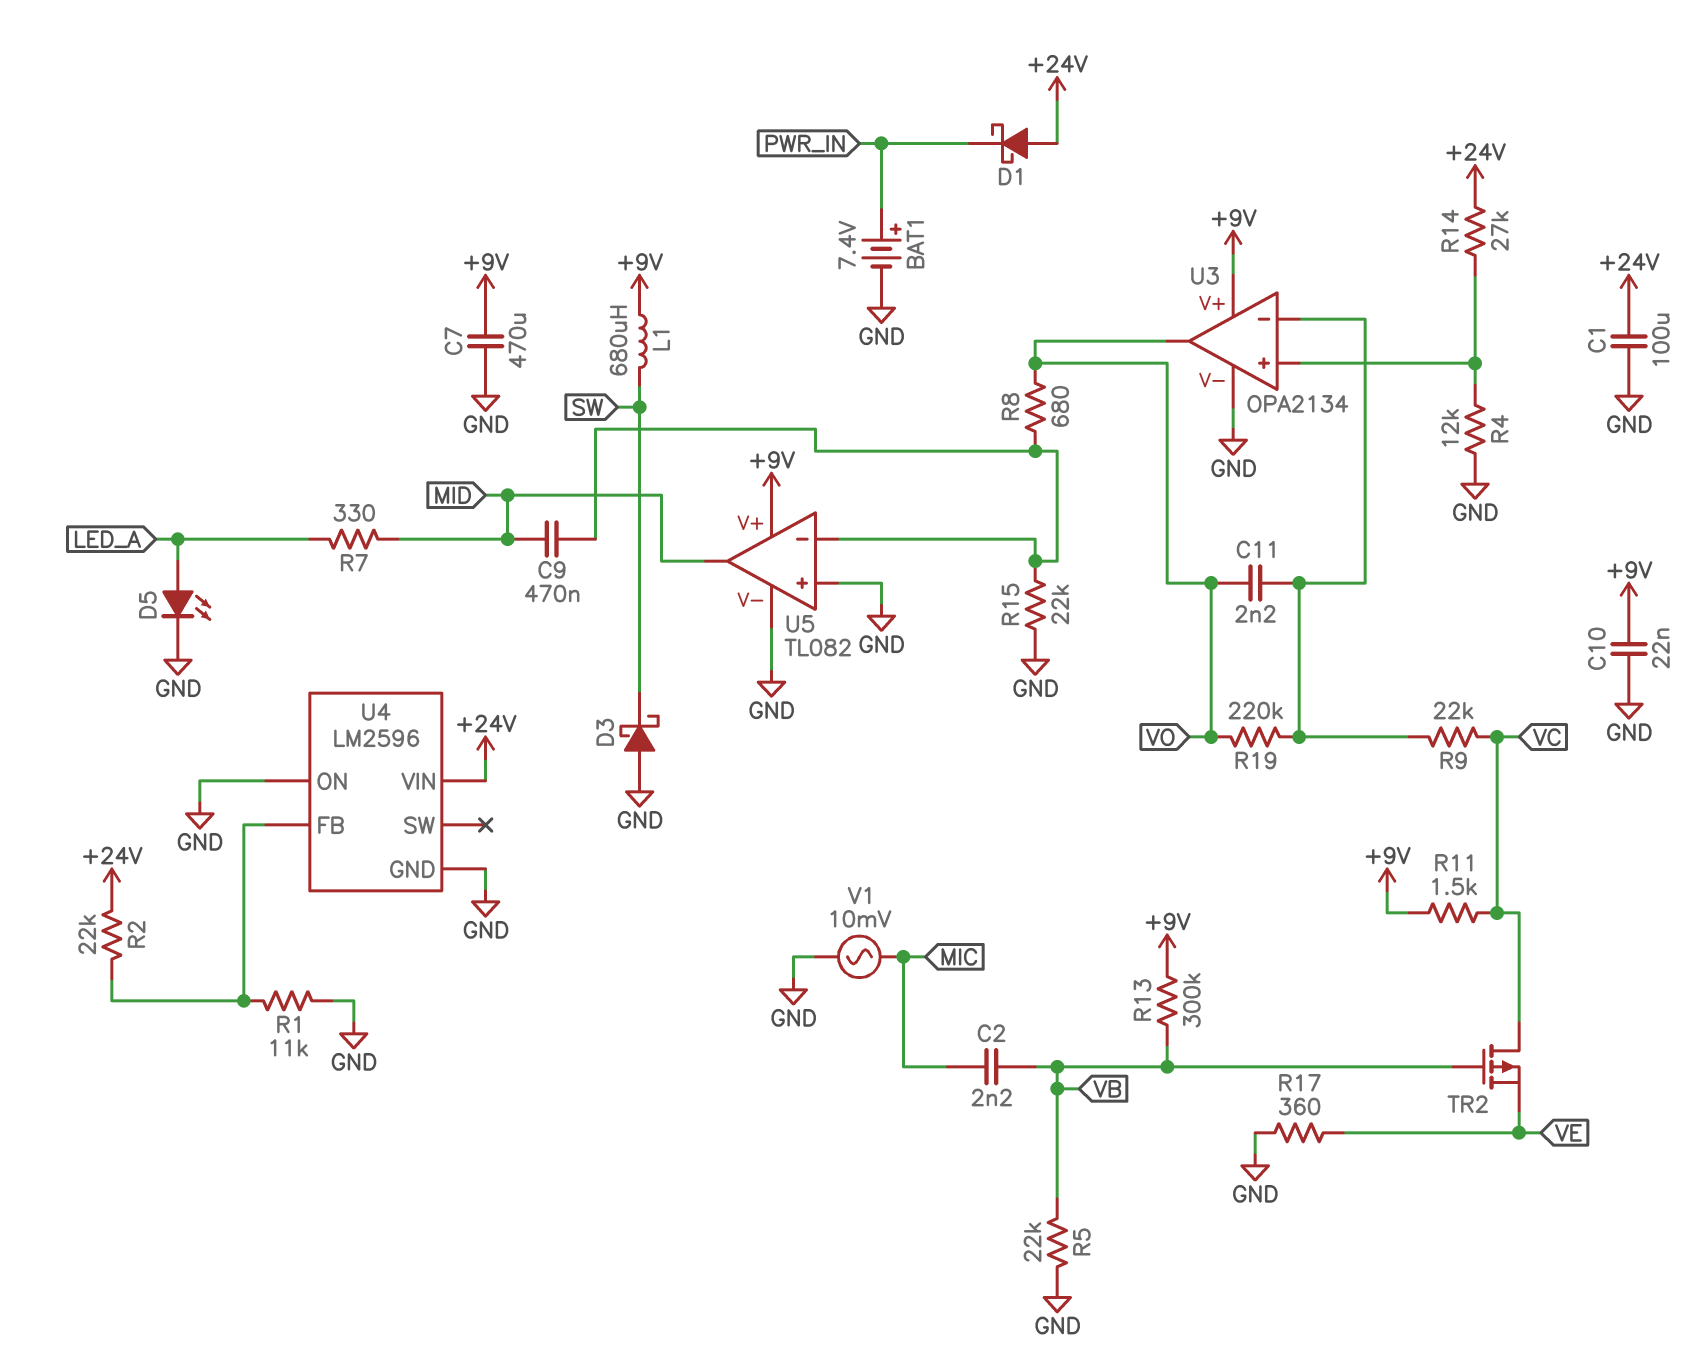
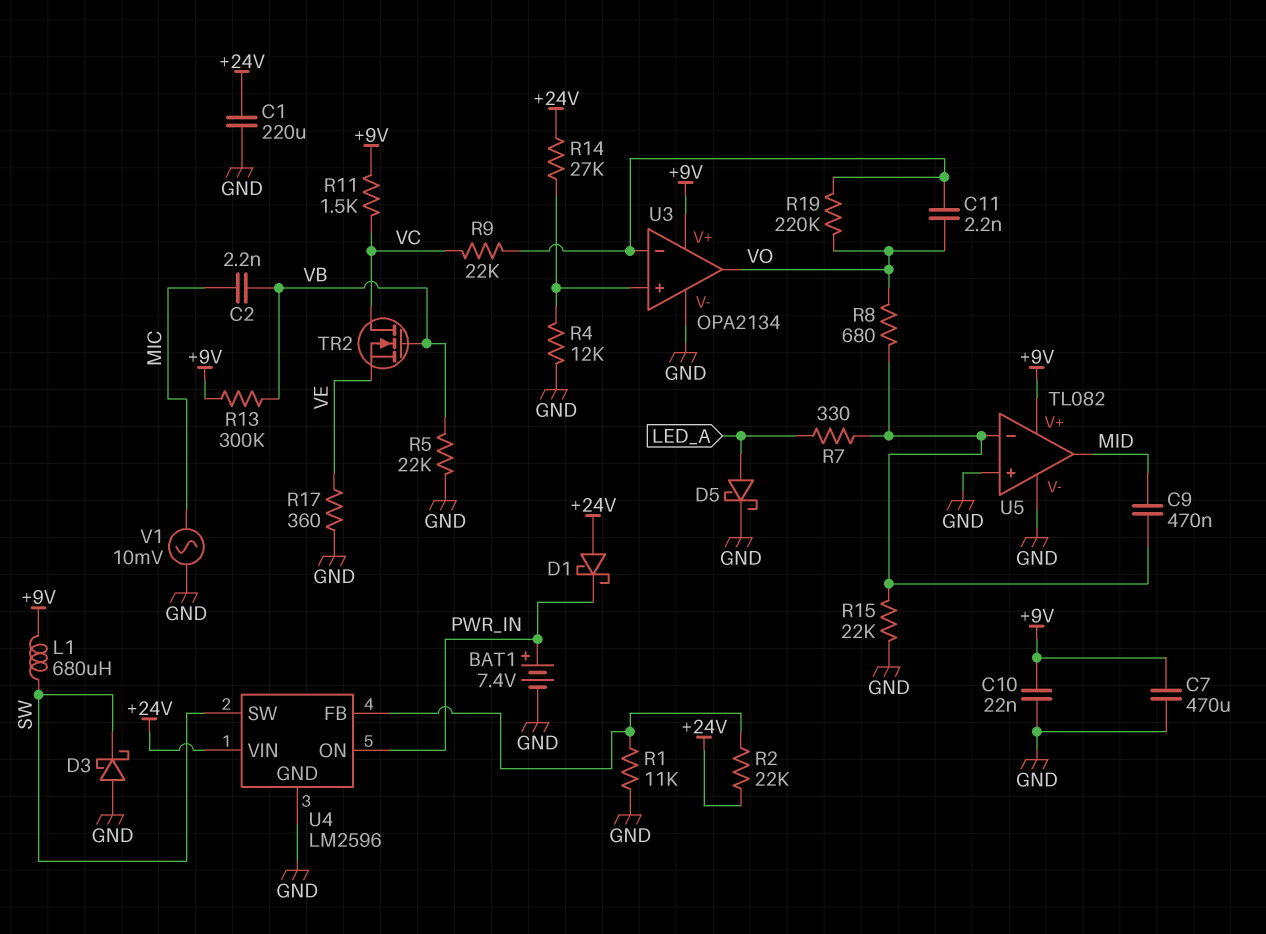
C1: 100uF (+24V, GND) -> 220uF (+24V, GND)
D5: LED (A LED_A, K GND) -> schottky (A LED_A, K GND)
R7: 330 (LED_A, MID) -> 330 (LED_A, U5/in-)
TR2: PMOS (G VB, D VC, S VE) -> NMOS (G VB, D VC, S VE)
U4 pin ON: GND -> PWR_IN
U4 pin SW: none -> SW

